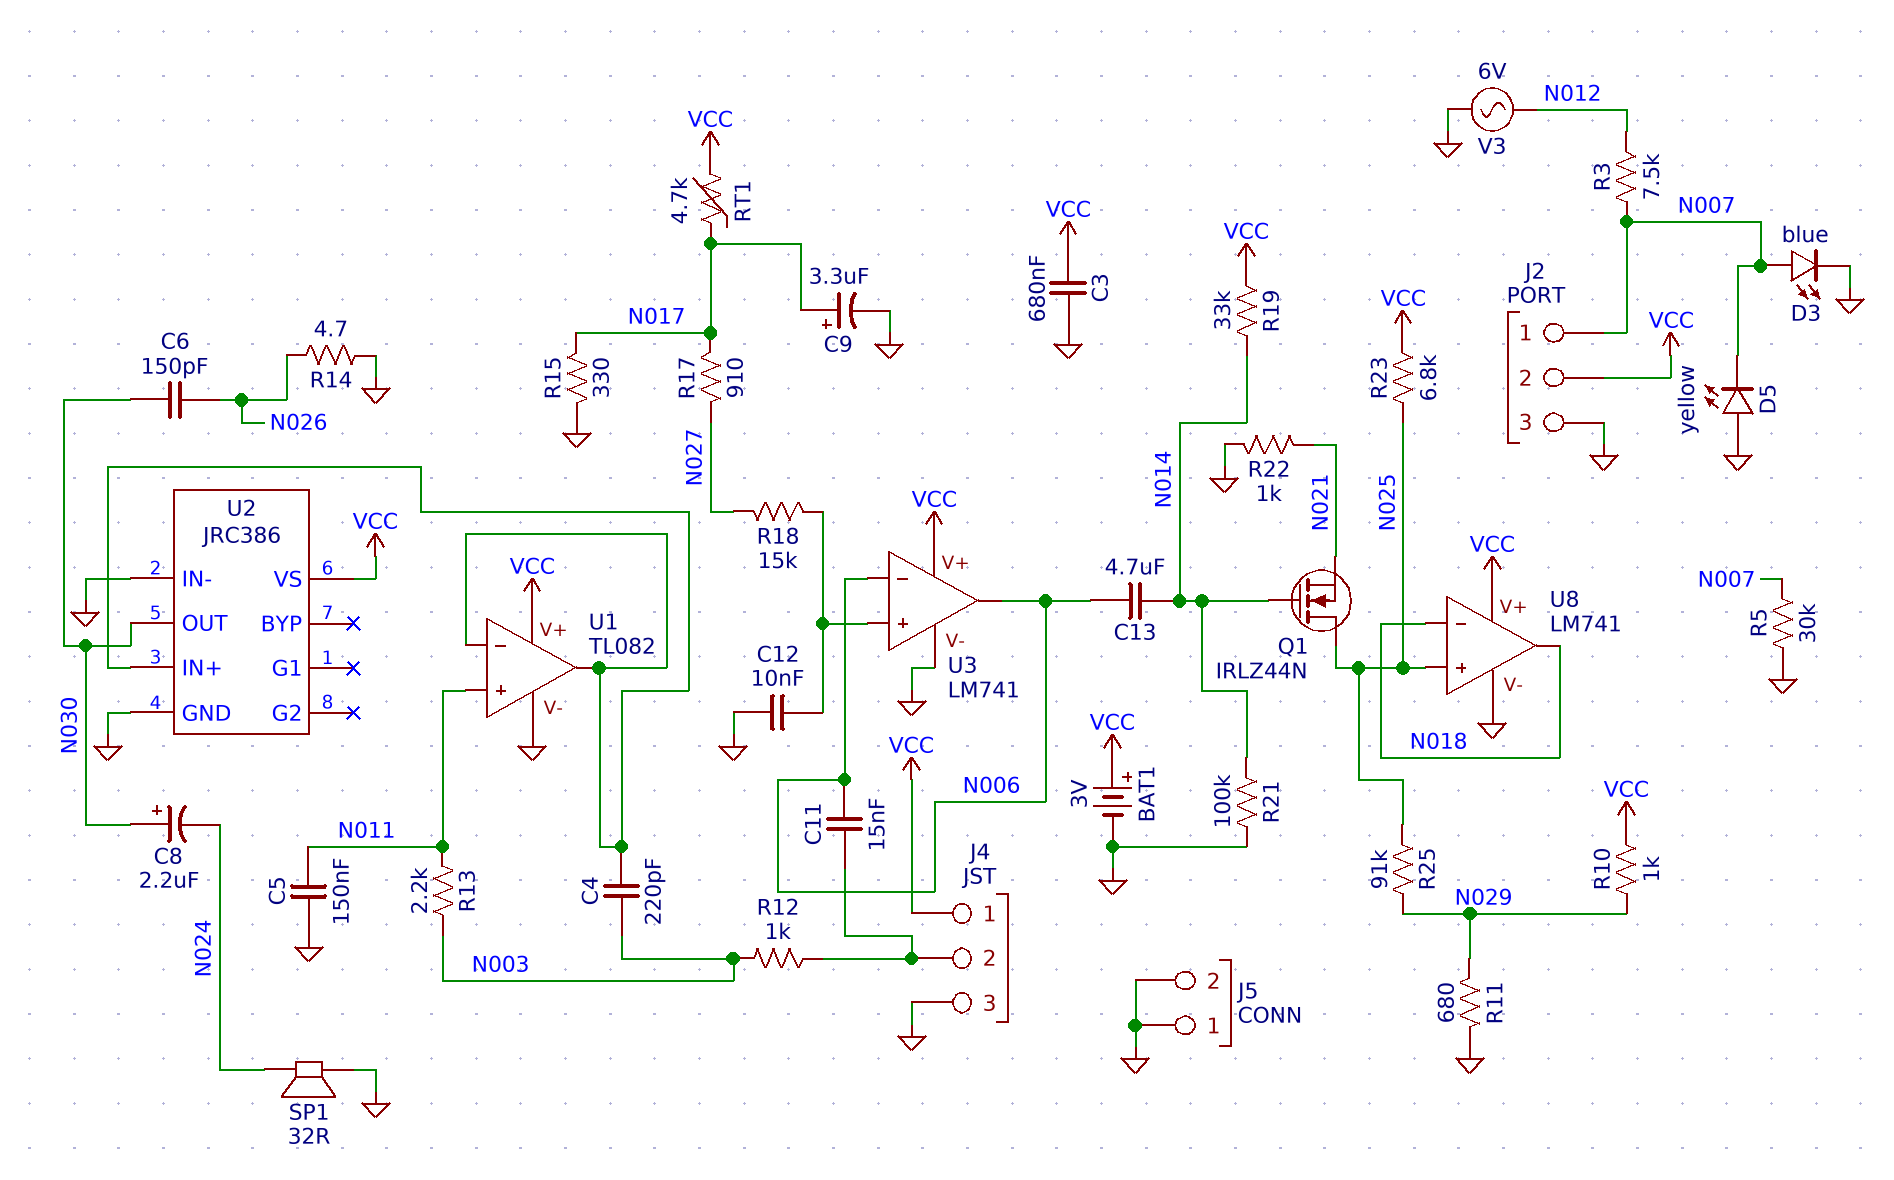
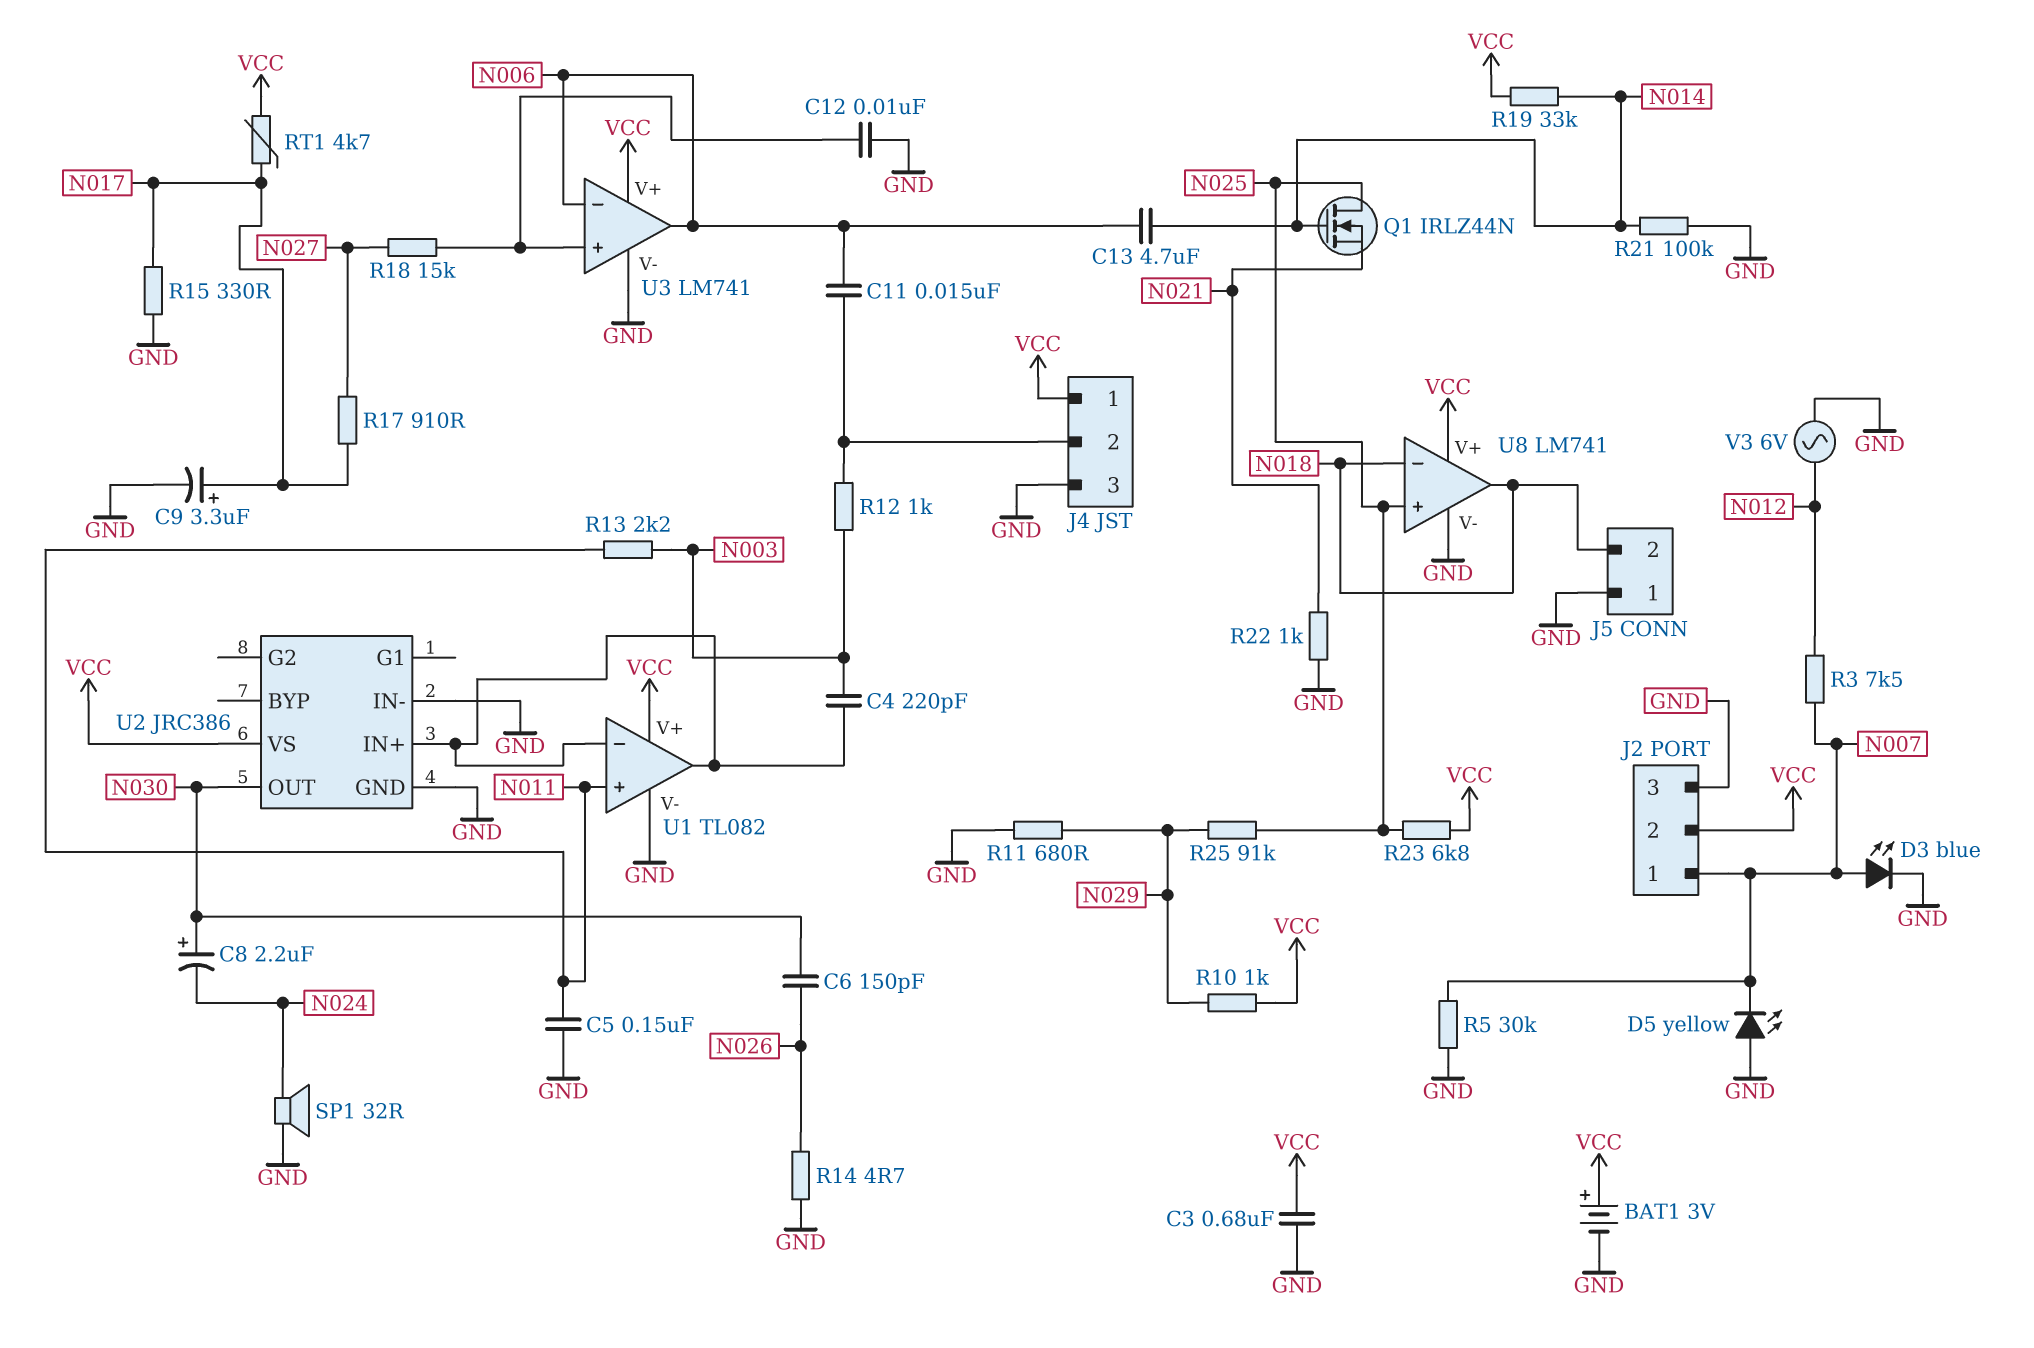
J5 pin 2: GND -> N018

